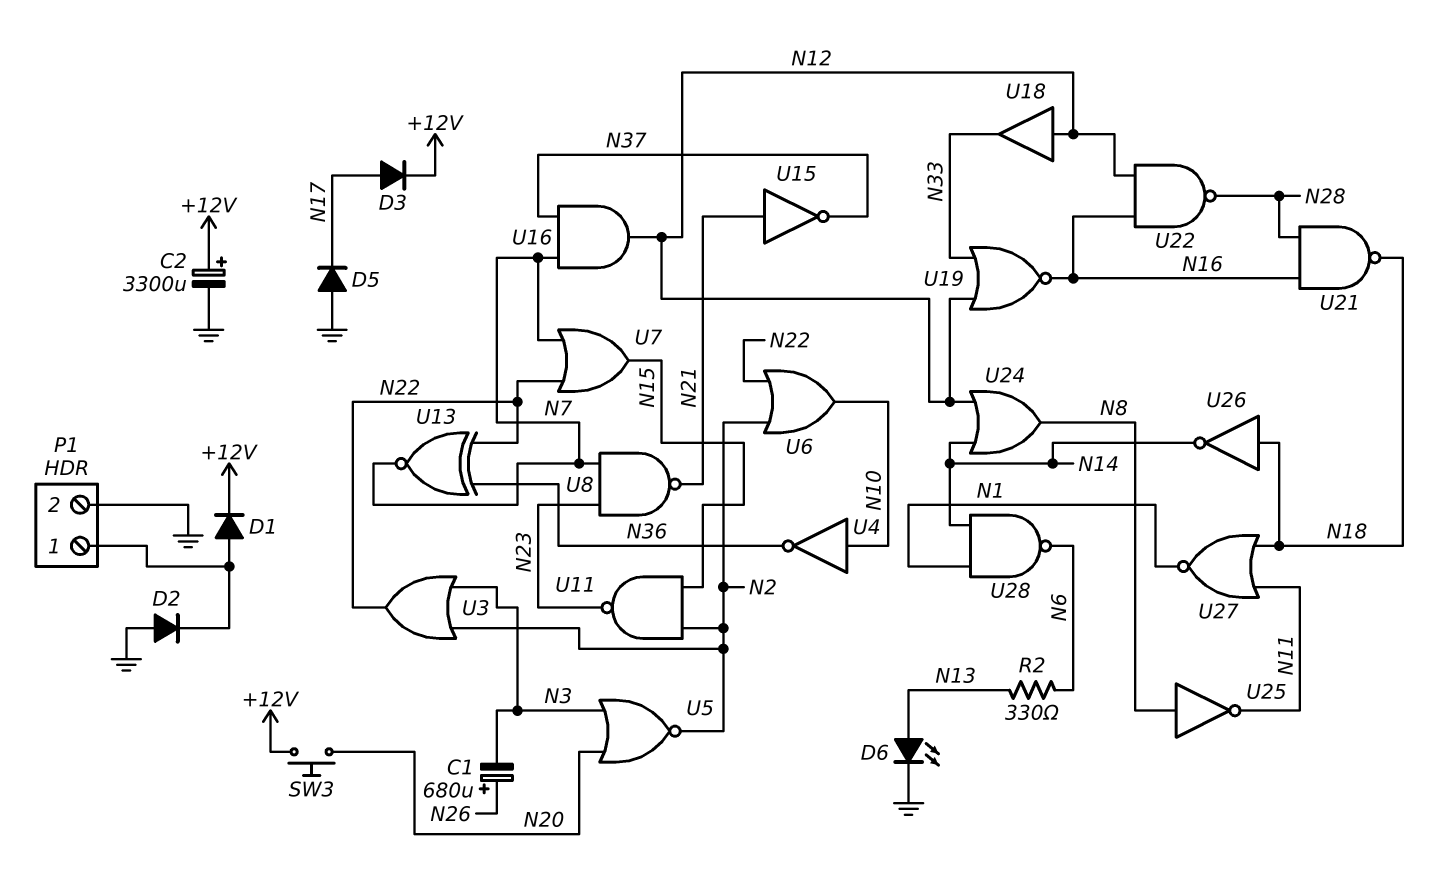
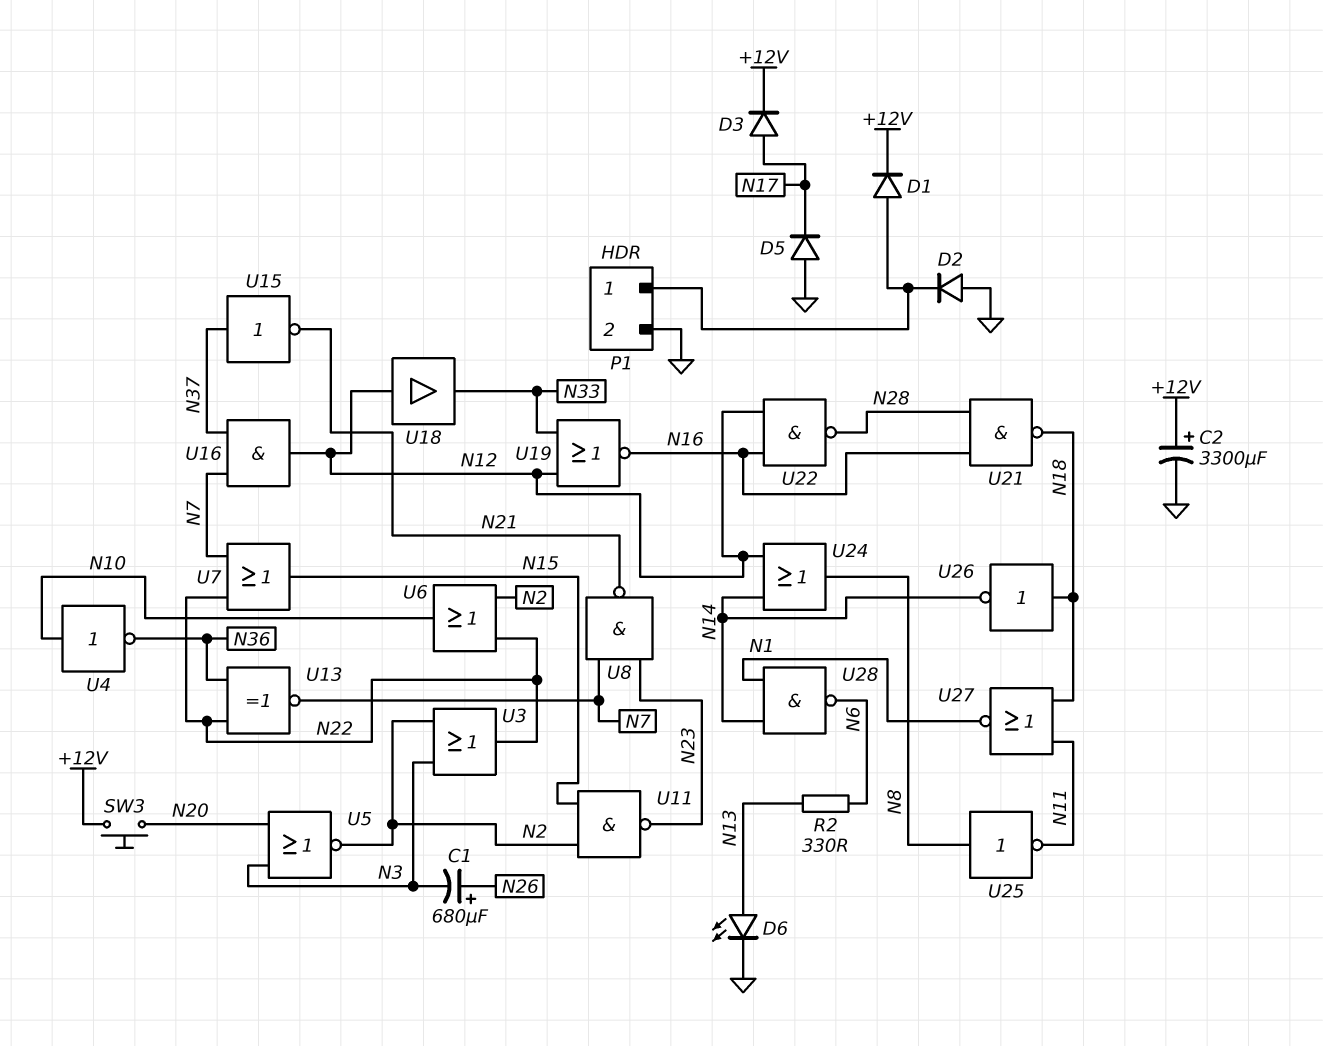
U15: NOT (in N21, out N37) -> NOT (in N37, out N21)

